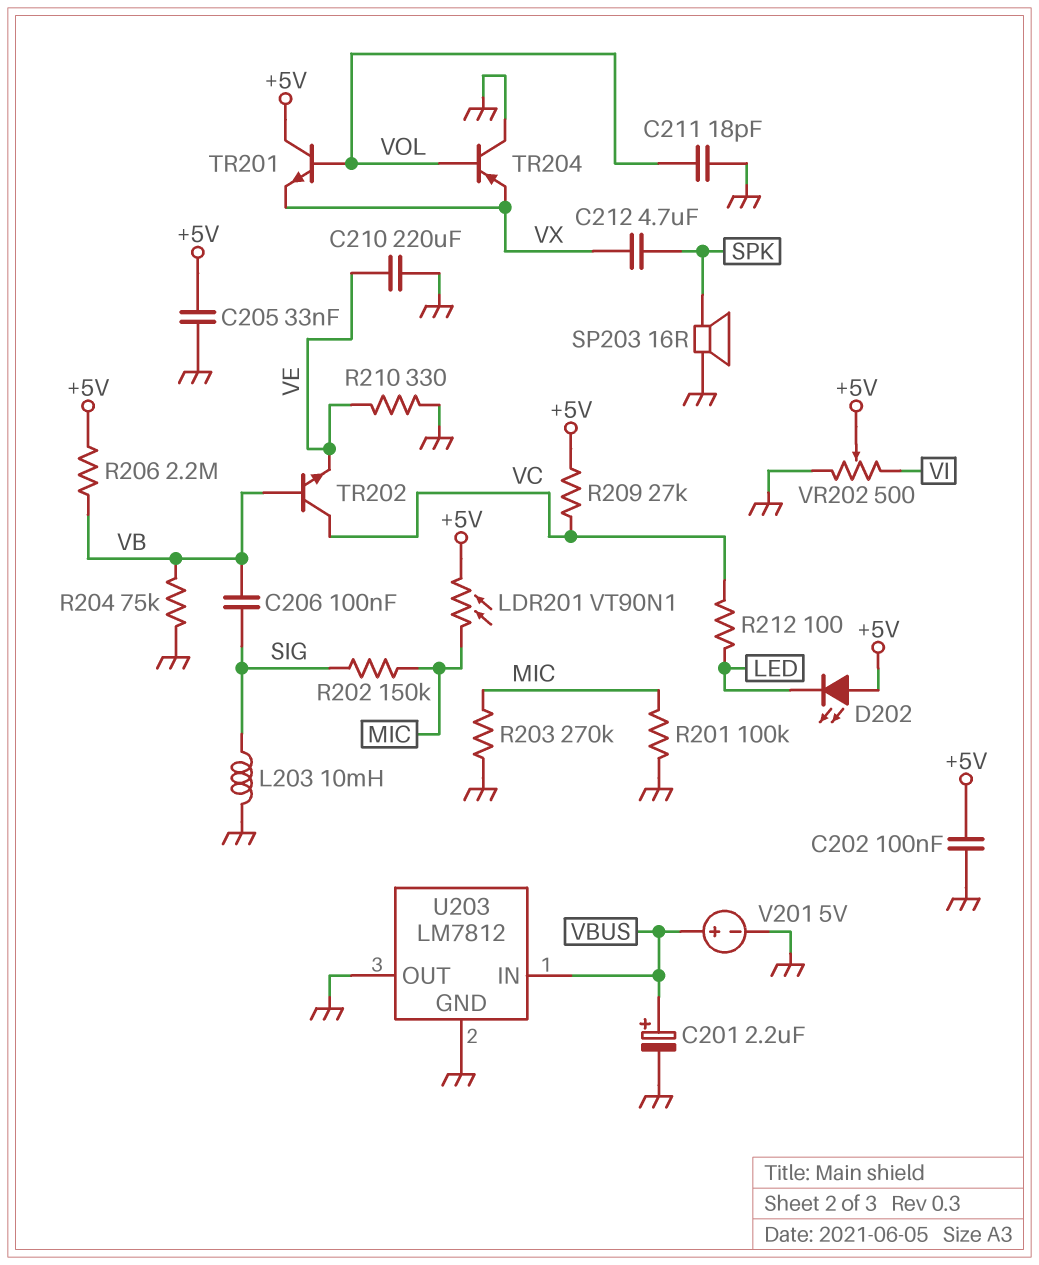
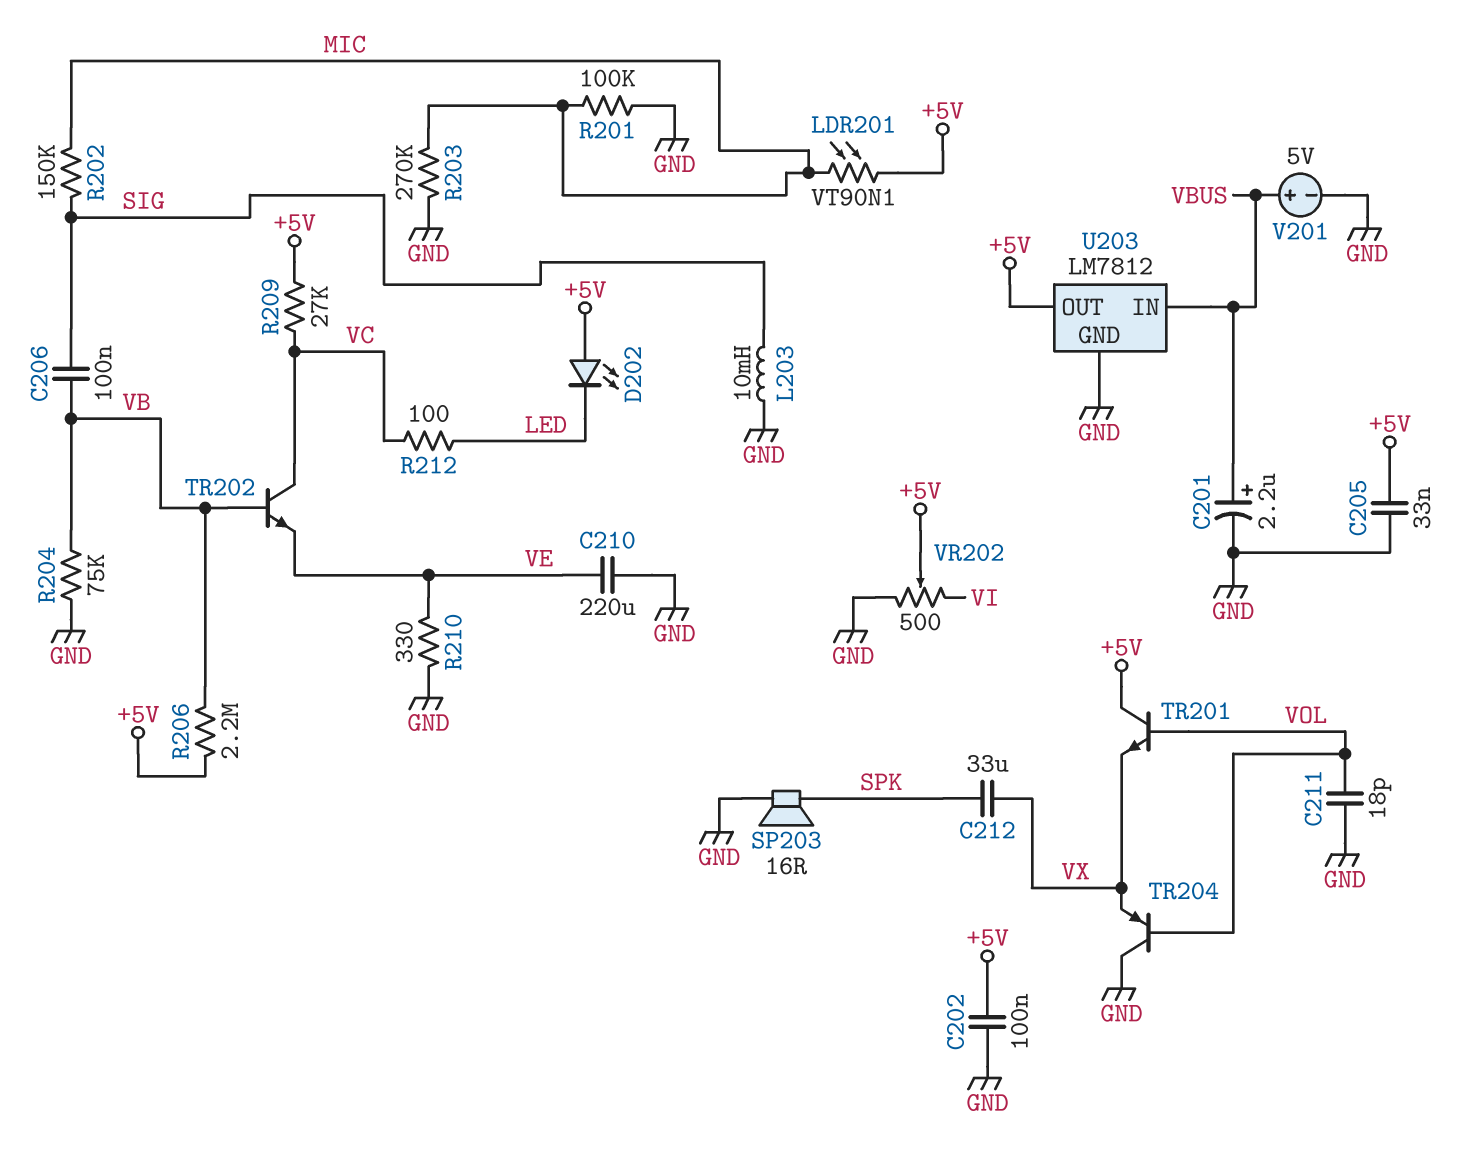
C212: 4.7uF (SPK, VX) -> 33uF (SPK, VX)
U203 pin OUT: GND -> +5V

